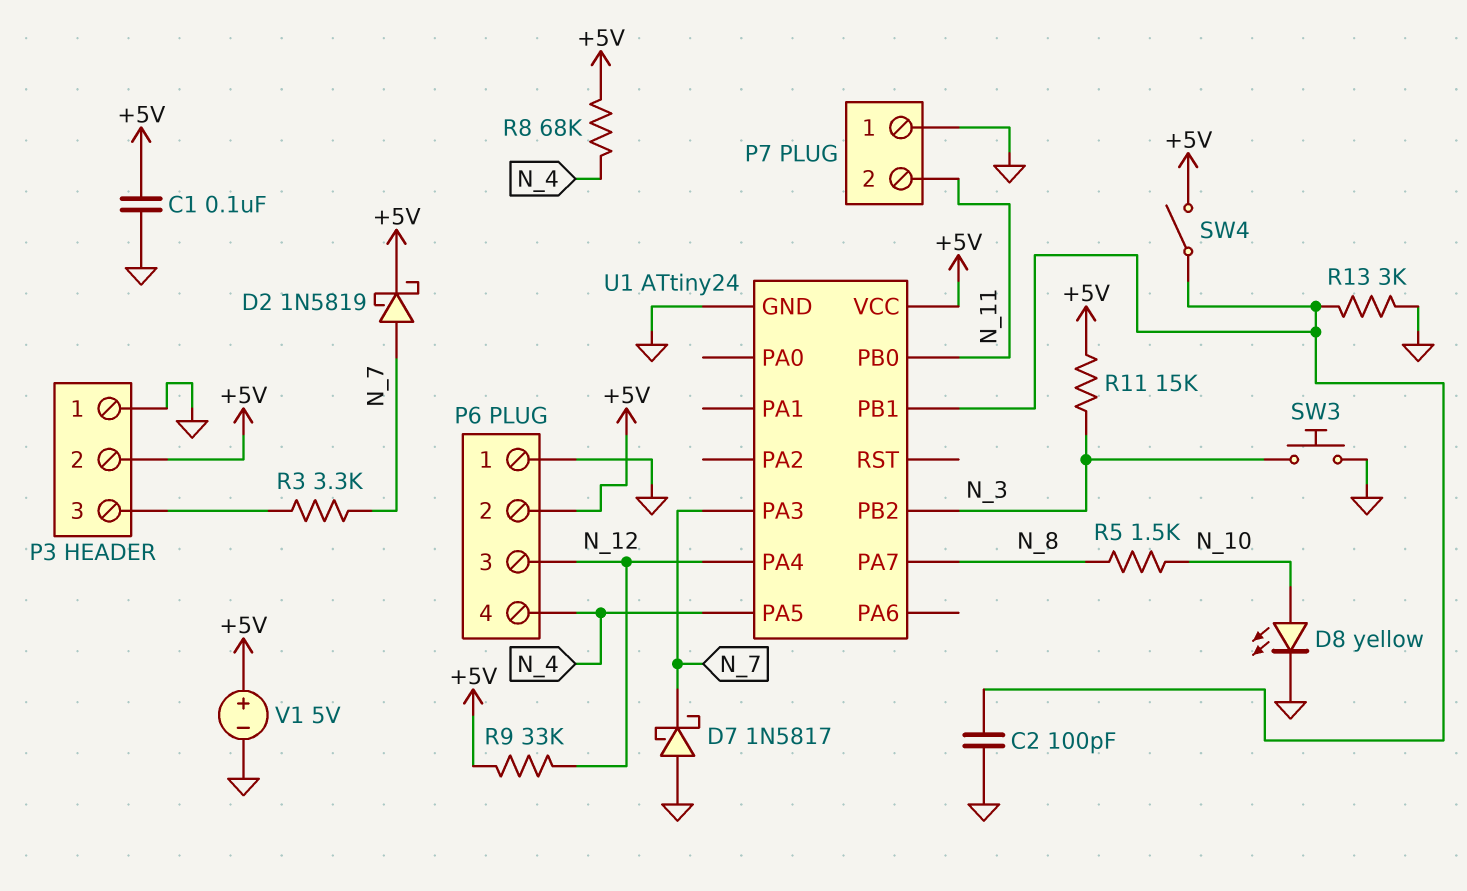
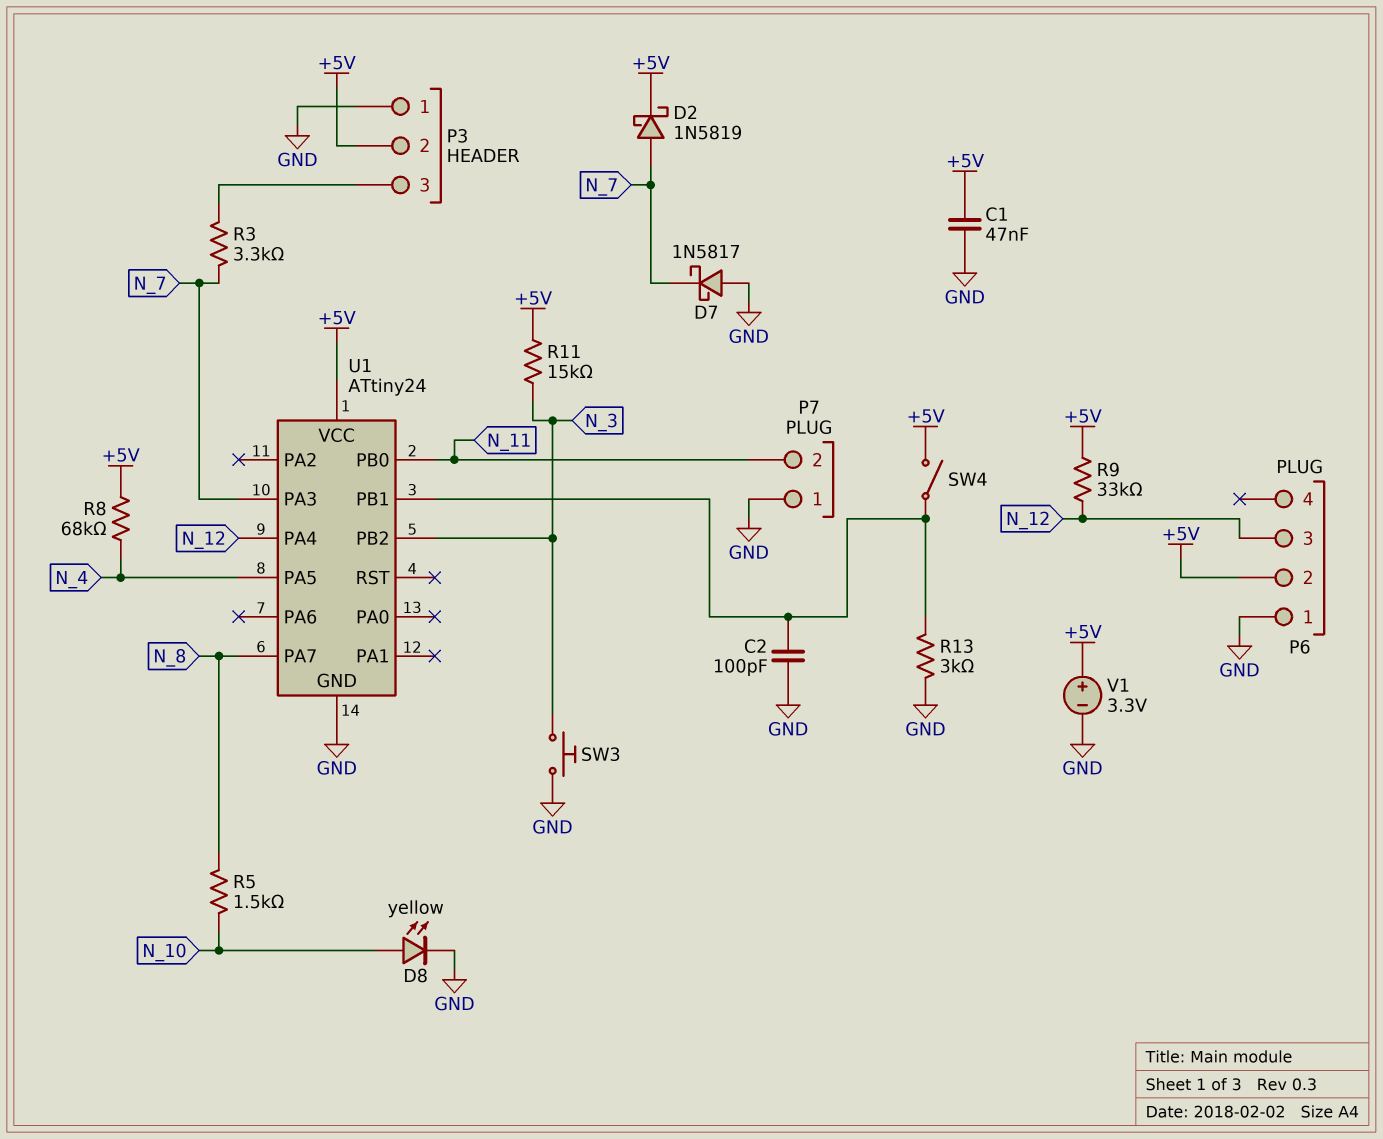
C1: 100nF (+5V, GND) -> 47nF (+5V, GND)
P6 pin 4: N_4 -> none
V1: 5V (plus +5V, minus GND) -> 3.3V (plus +5V, minus GND)

